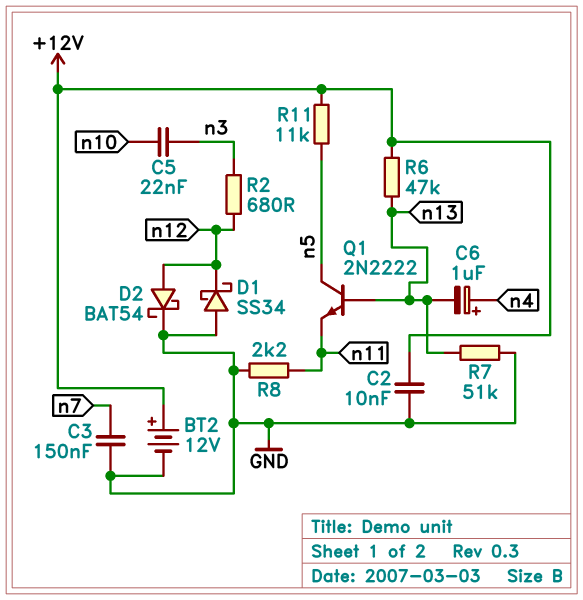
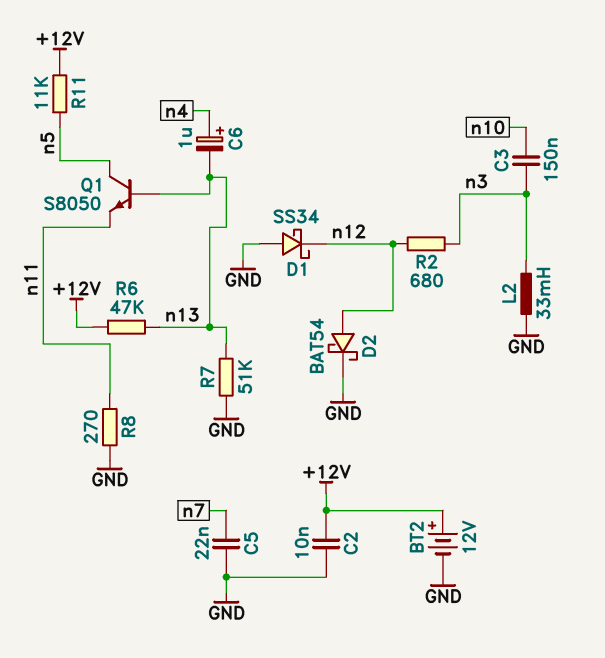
C3: 150nF (GND, n7) -> 150nF (n3, n10)
C5: 22nF (n3, n10) -> 22nF (GND, n7)
L2: none -> 33mH (GND, n3)
Q1: NPN 2N2222 (B n13, C n5, E n11) -> NPN S8050 (B n13, C n5, E n11)
R8: 2.2k (GND, n11) -> 270 (GND, n11)

